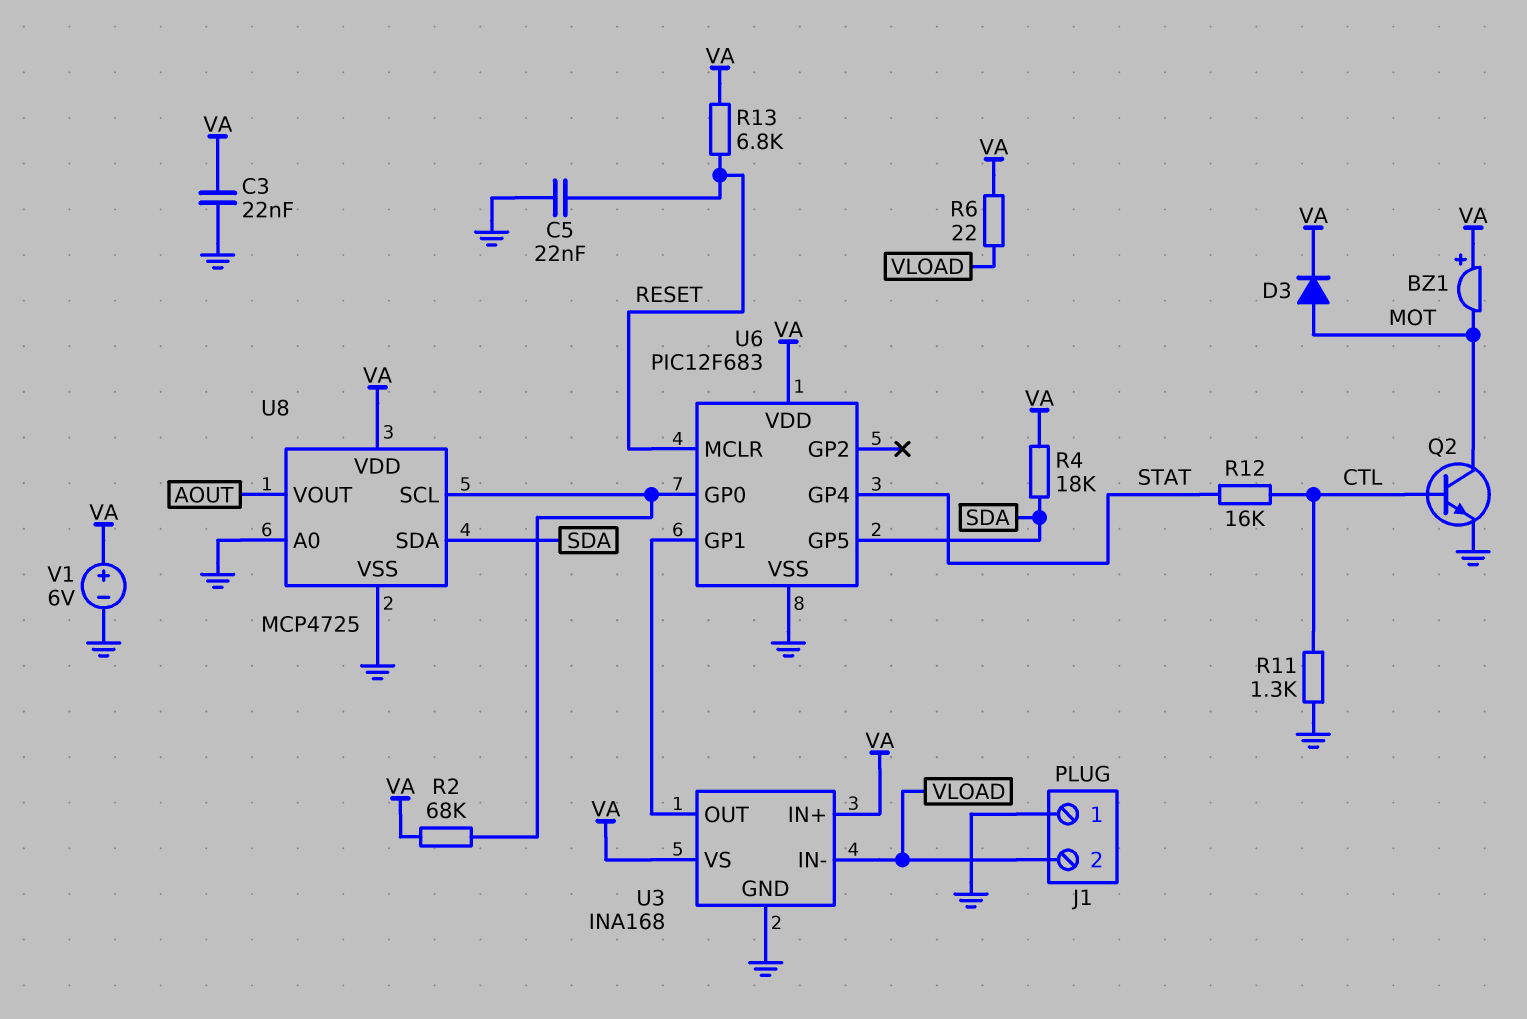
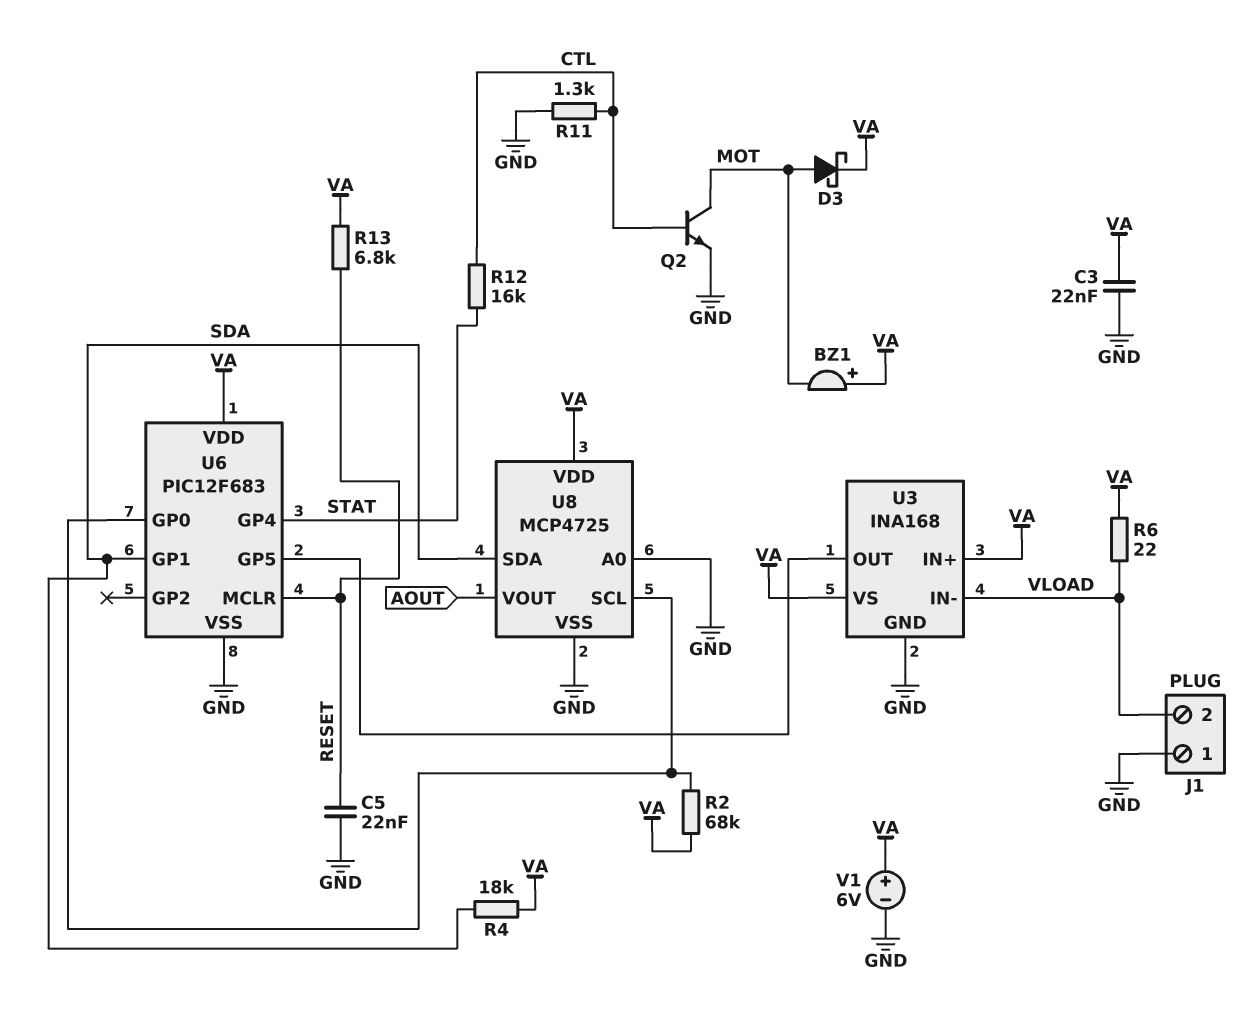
D3: diode (A MOT, K VA) -> schottky (A MOT, K VA)
U6 pin GP1: U3/OUT -> SDA
U6 pin GP5: SDA -> U3/OUT

